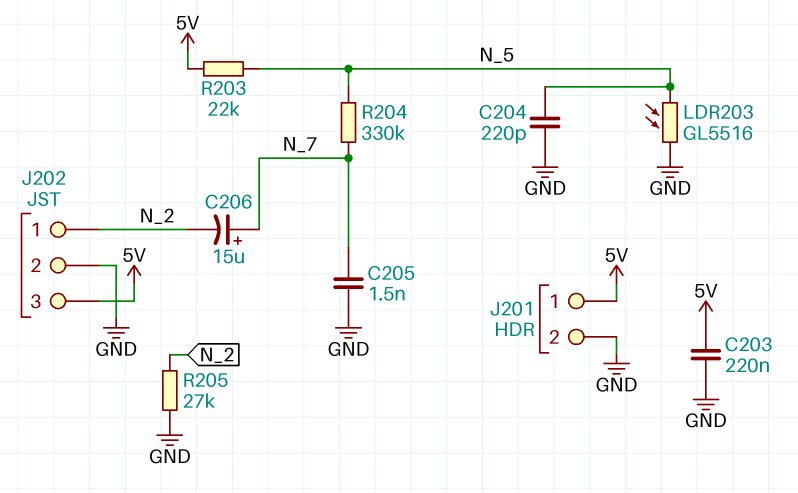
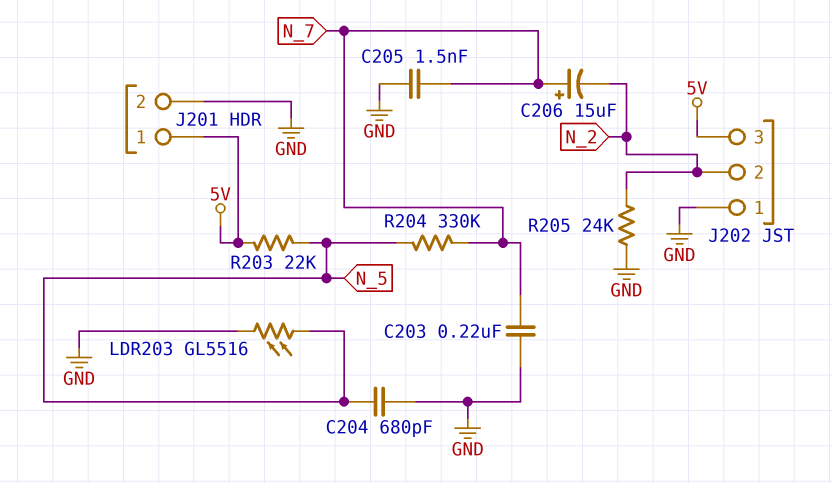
C203: 220nF (5V, GND) -> 220nF (GND, N_7)
C204: 220pF (GND, N_5) -> 680pF (GND, N_5)
J202 pin 1: N_2 -> GND
J202 pin 2: GND -> N_2
R205: 27k (GND, N_2) -> 24k (GND, N_2)

